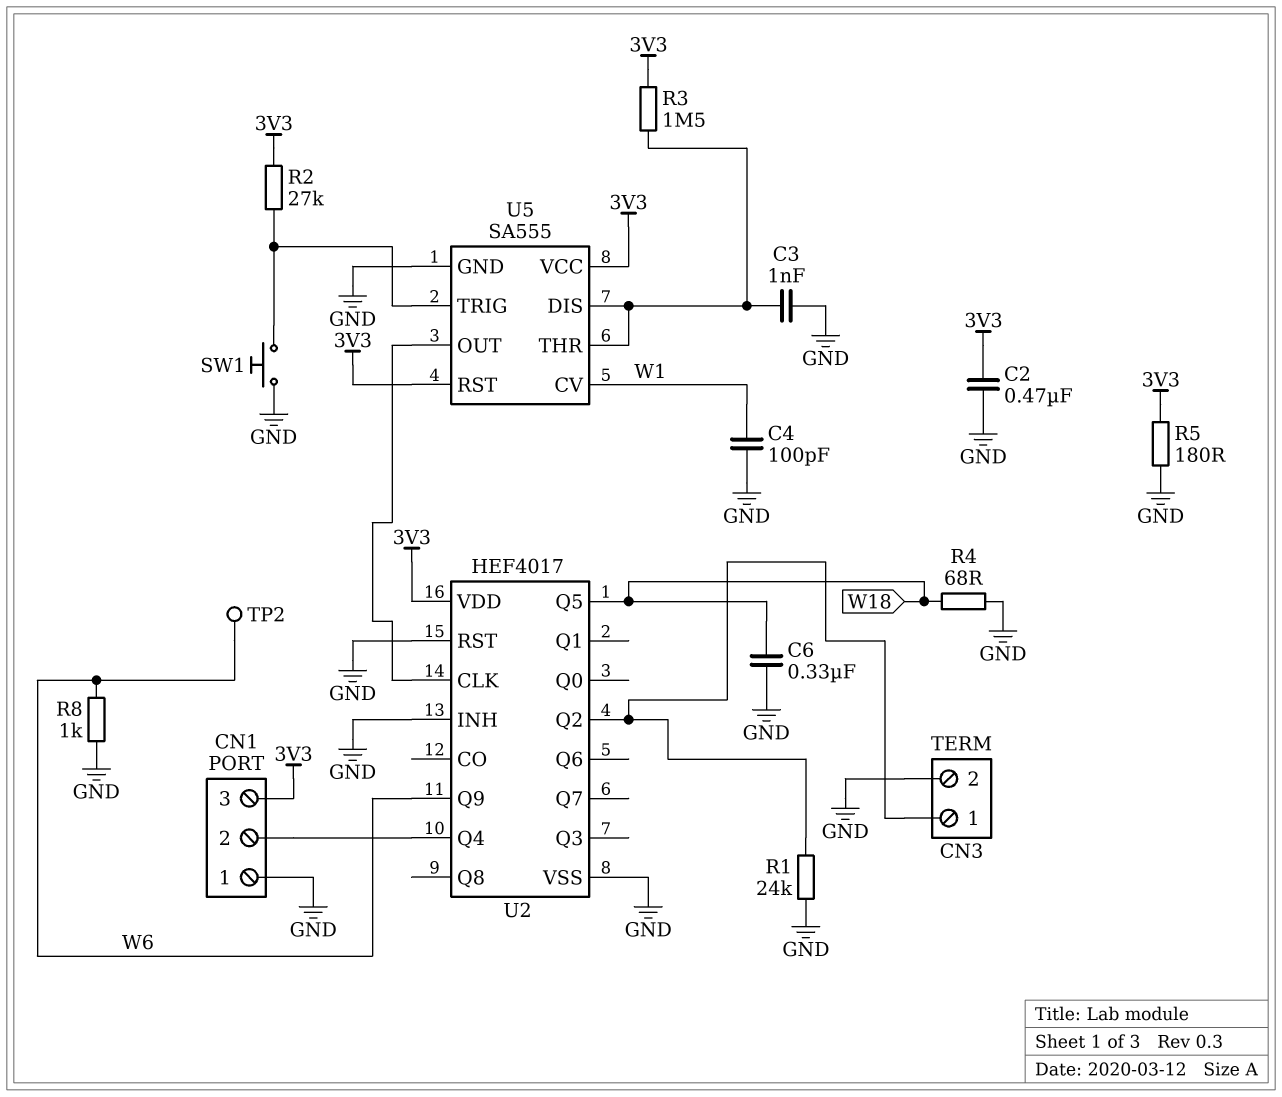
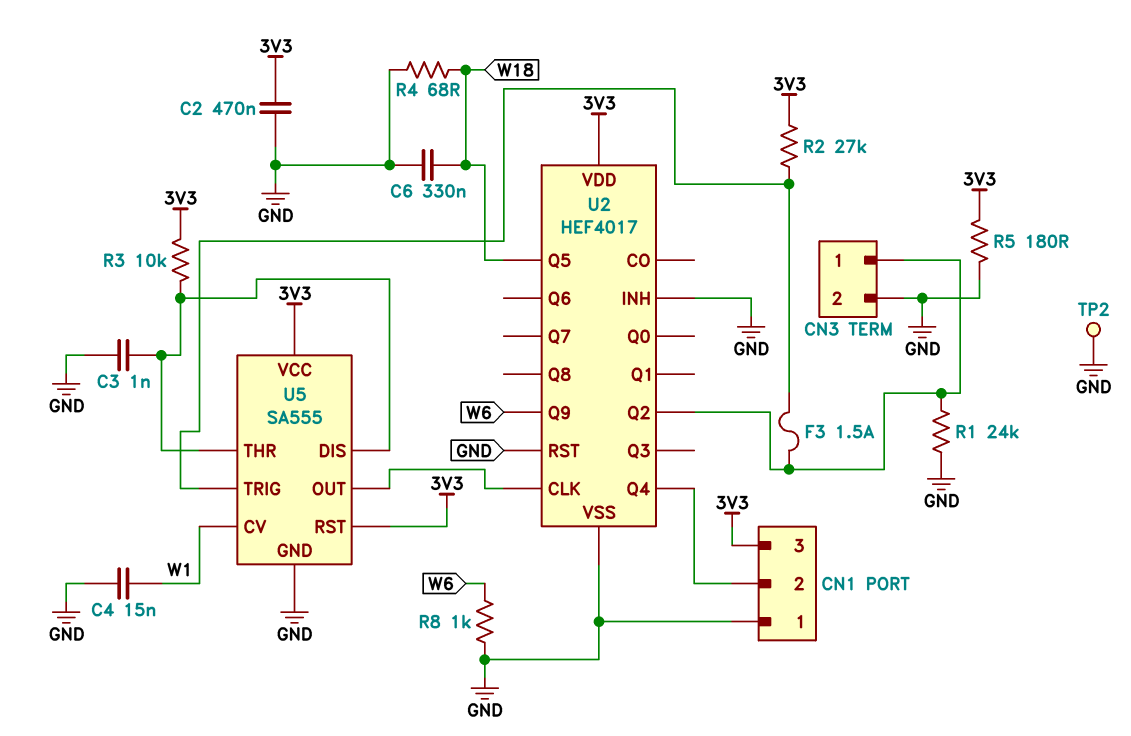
C4: 100pF (GND, W1) -> 15nF (GND, W1)
F3: none -> 1.5A (CN3/1, U5/TRIG)
R3: 1.5M (3V3, U5/DIS) -> 10k (3V3, U5/DIS)
SW1: button (GND, U5/TRIG) -> none
TP2: test point (W6) -> test point (GND)

